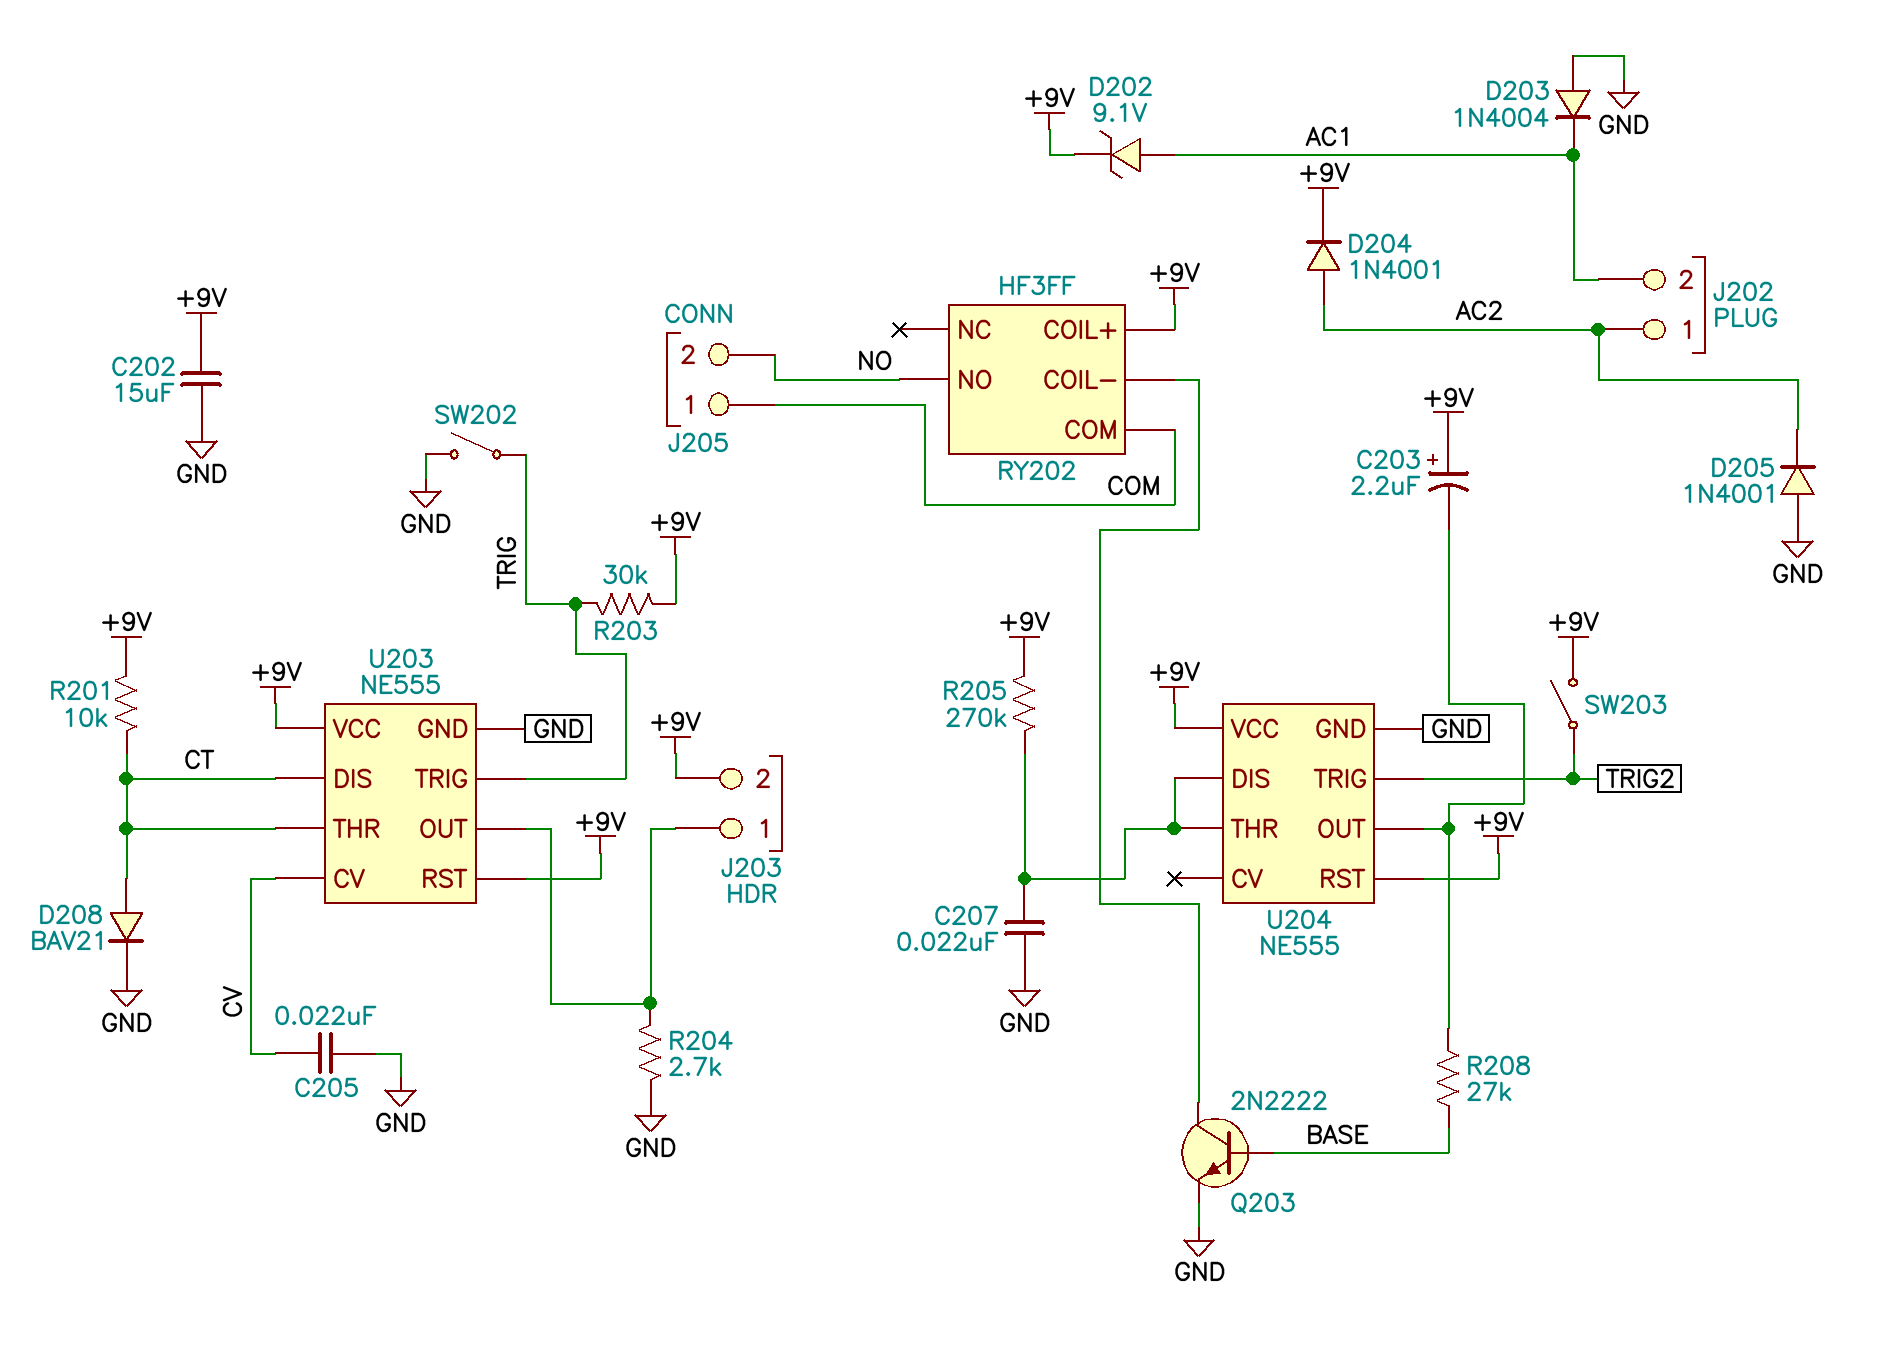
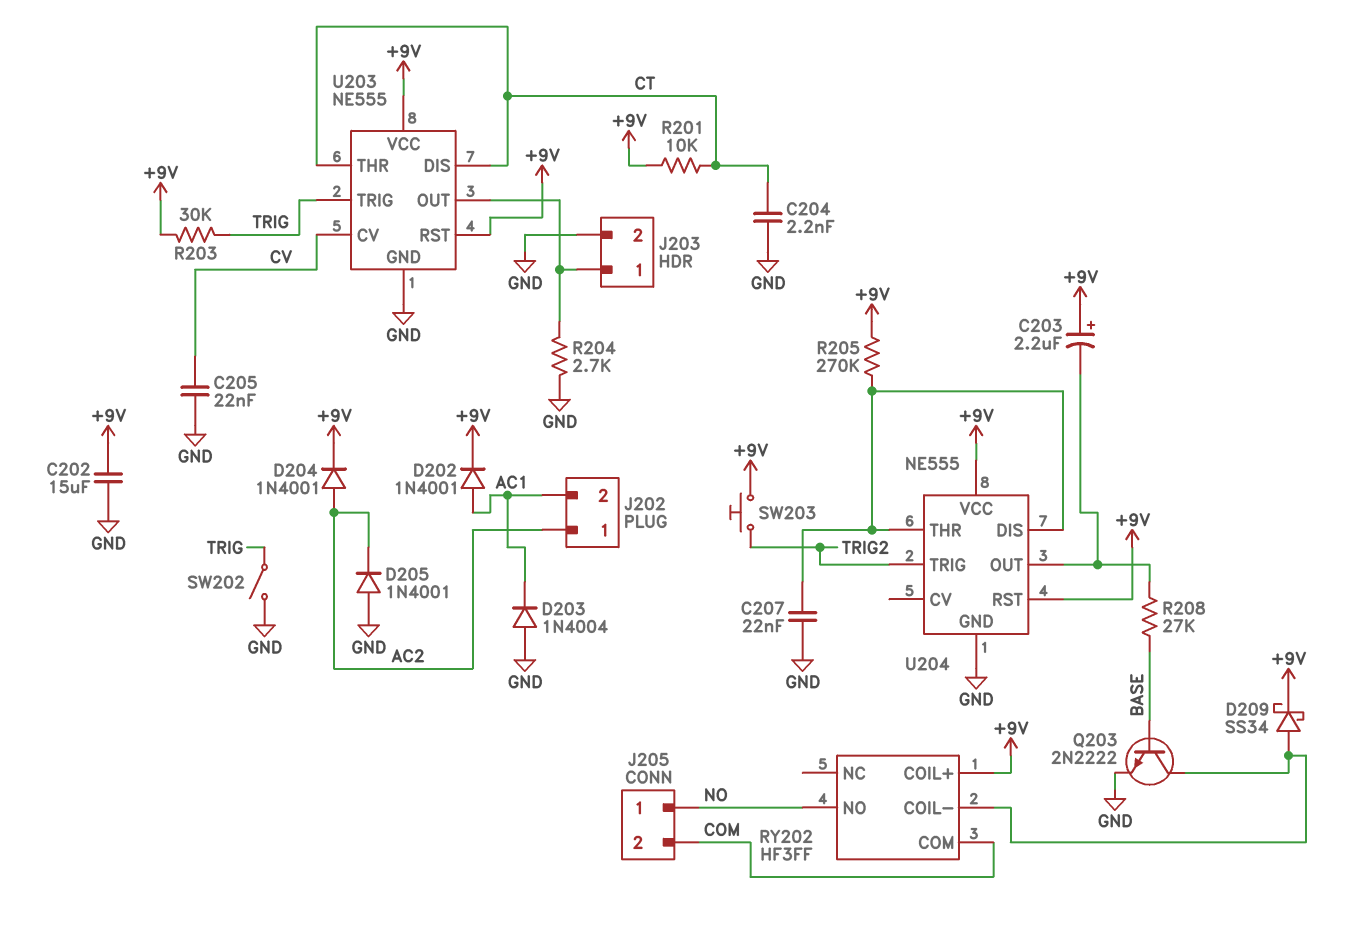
C204: none -> 2.2nF (CT, GND)
D202: zener 9.1V (A AC1, K +9V) -> diode 1N4001 (A AC1, K +9V)
D208: diode BAV21 (A CT, K GND) -> none
D209: none -> schottky SS34 (A RY202/COIL-, K +9V)
J203 pin 2: +9V -> GND
J205 pin 1: COM -> NO
J205 pin 2: NO -> COM
SW203: switch (+9V, TRIG2) -> button (+9V, TRIG2)

